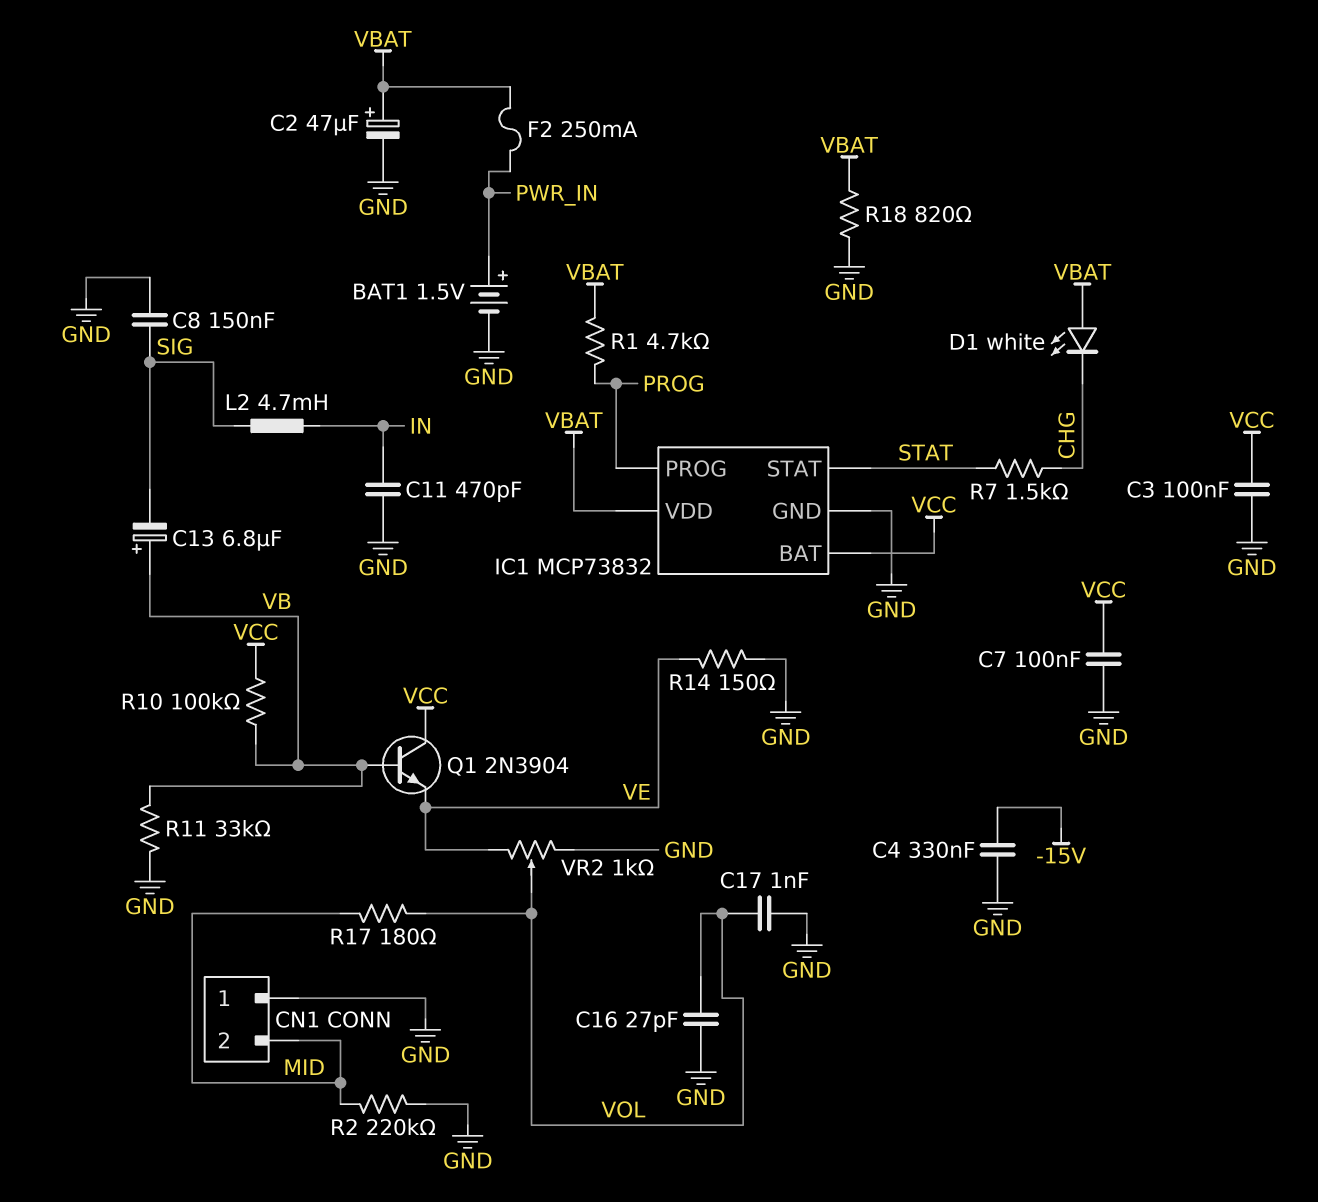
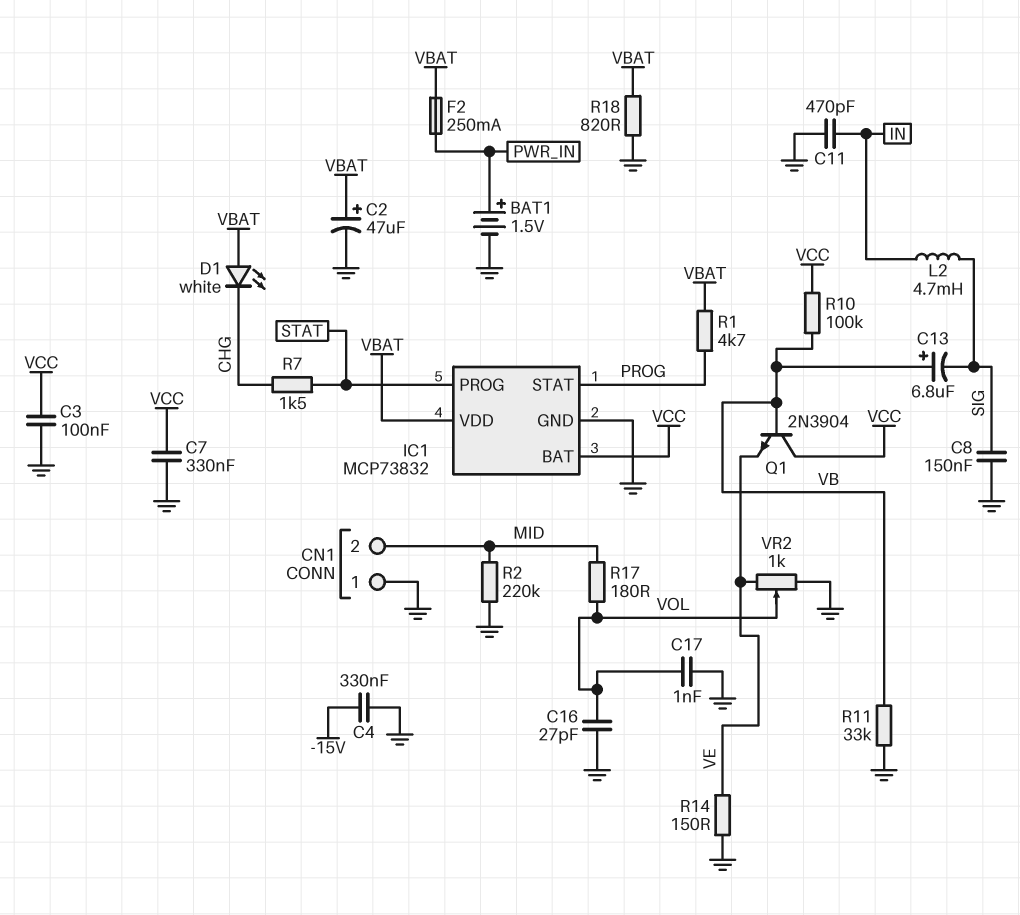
C7: 100nF (GND, VCC) -> 330nF (GND, VCC)
IC1 pin PROG: PROG -> STAT
IC1 pin STAT: STAT -> PROG

